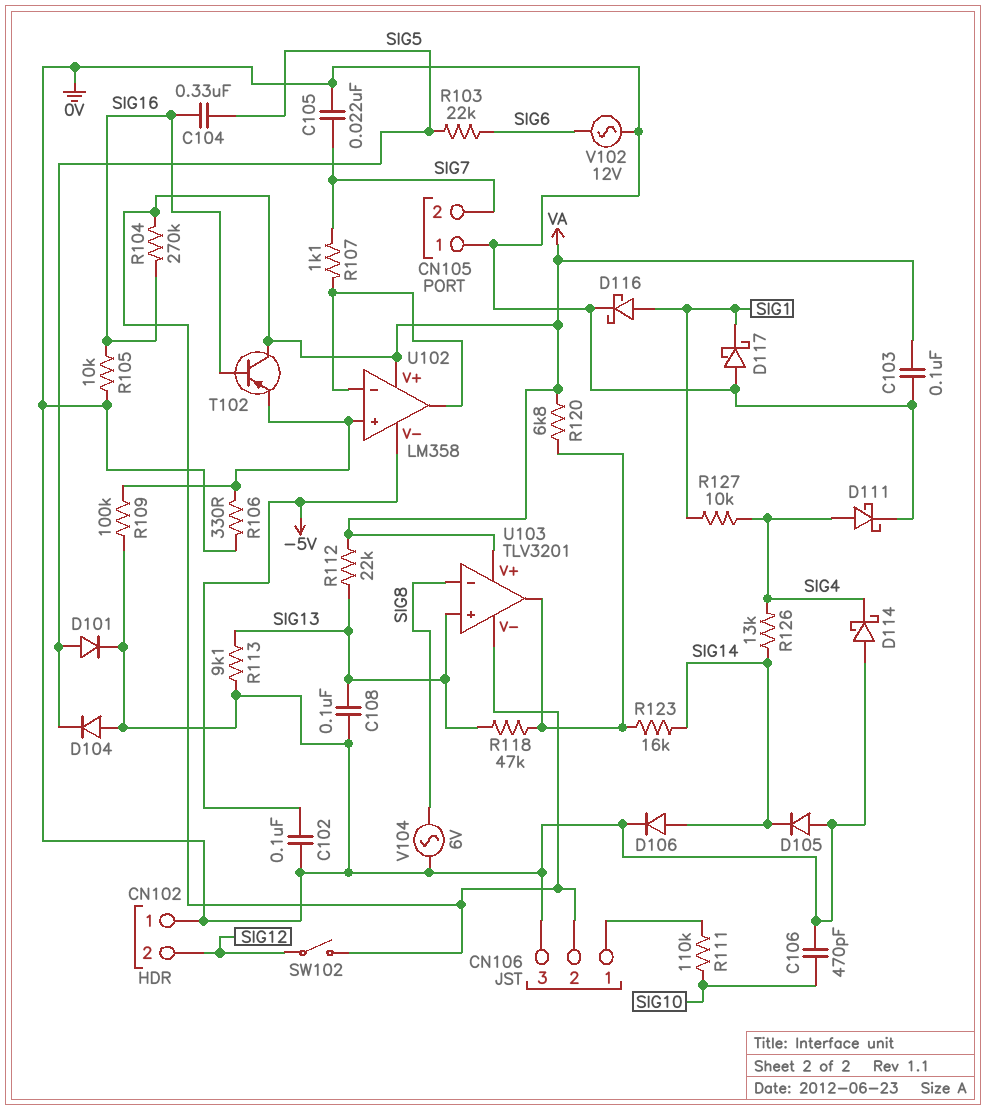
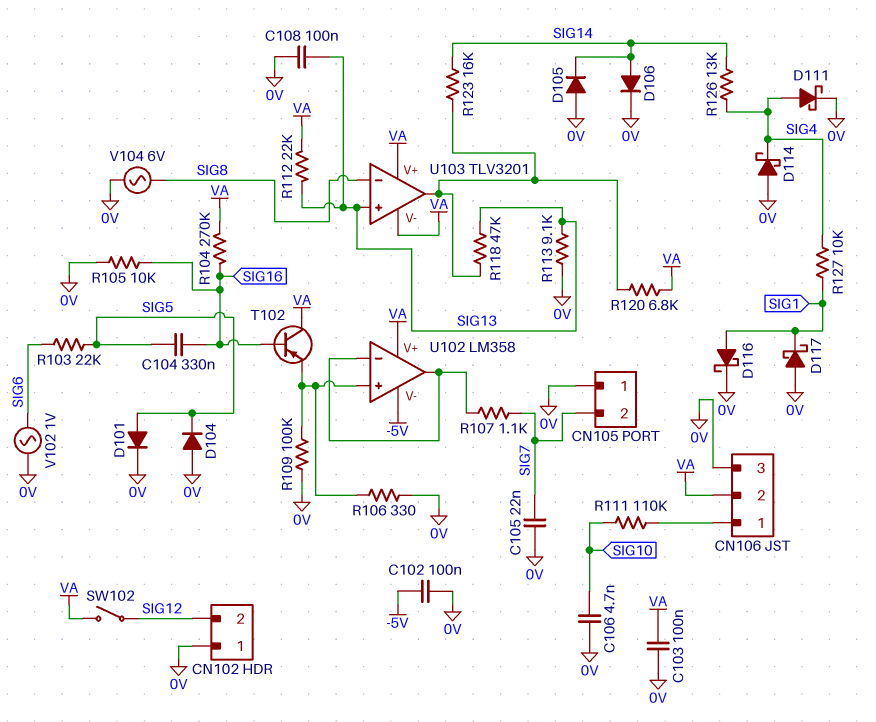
C106: 470pF (0V, SIG10) -> 4.7nF (0V, SIG10)
V102: AC 12V (0V, SIG6) -> AC 1V (0V, SIG6)

